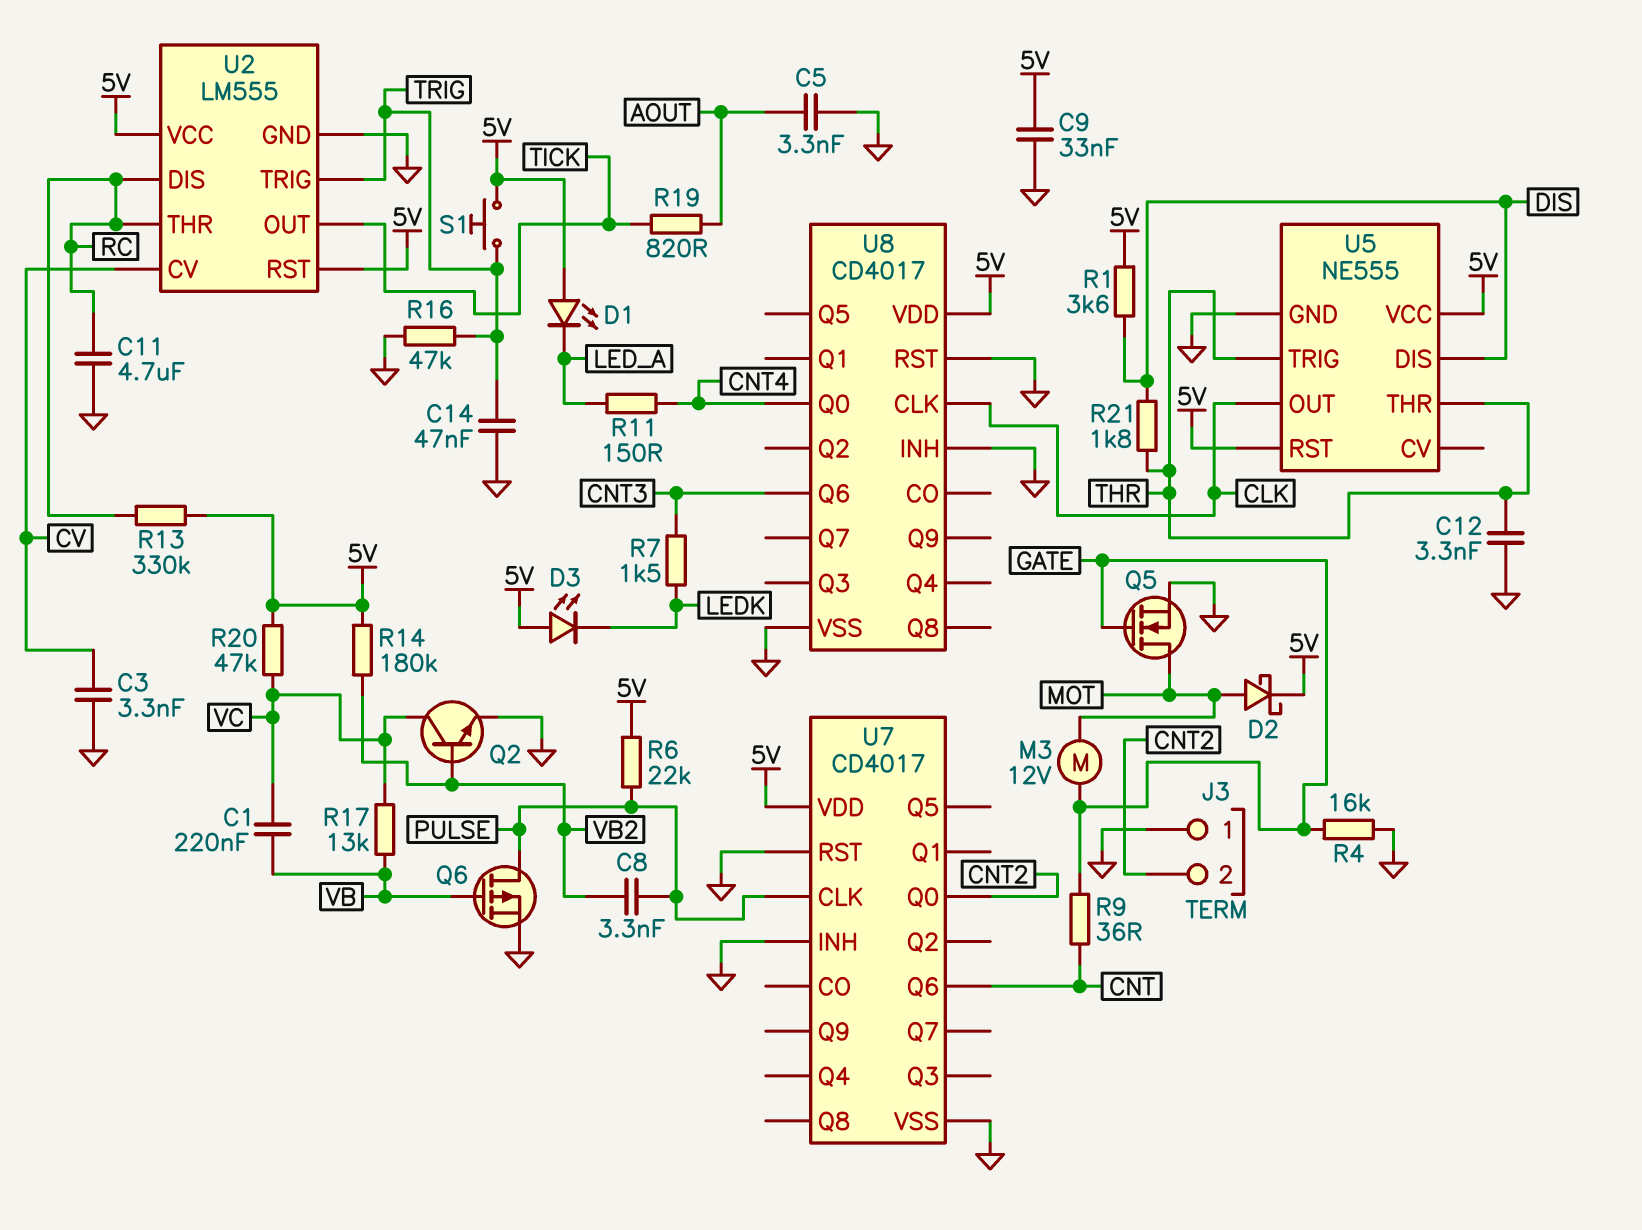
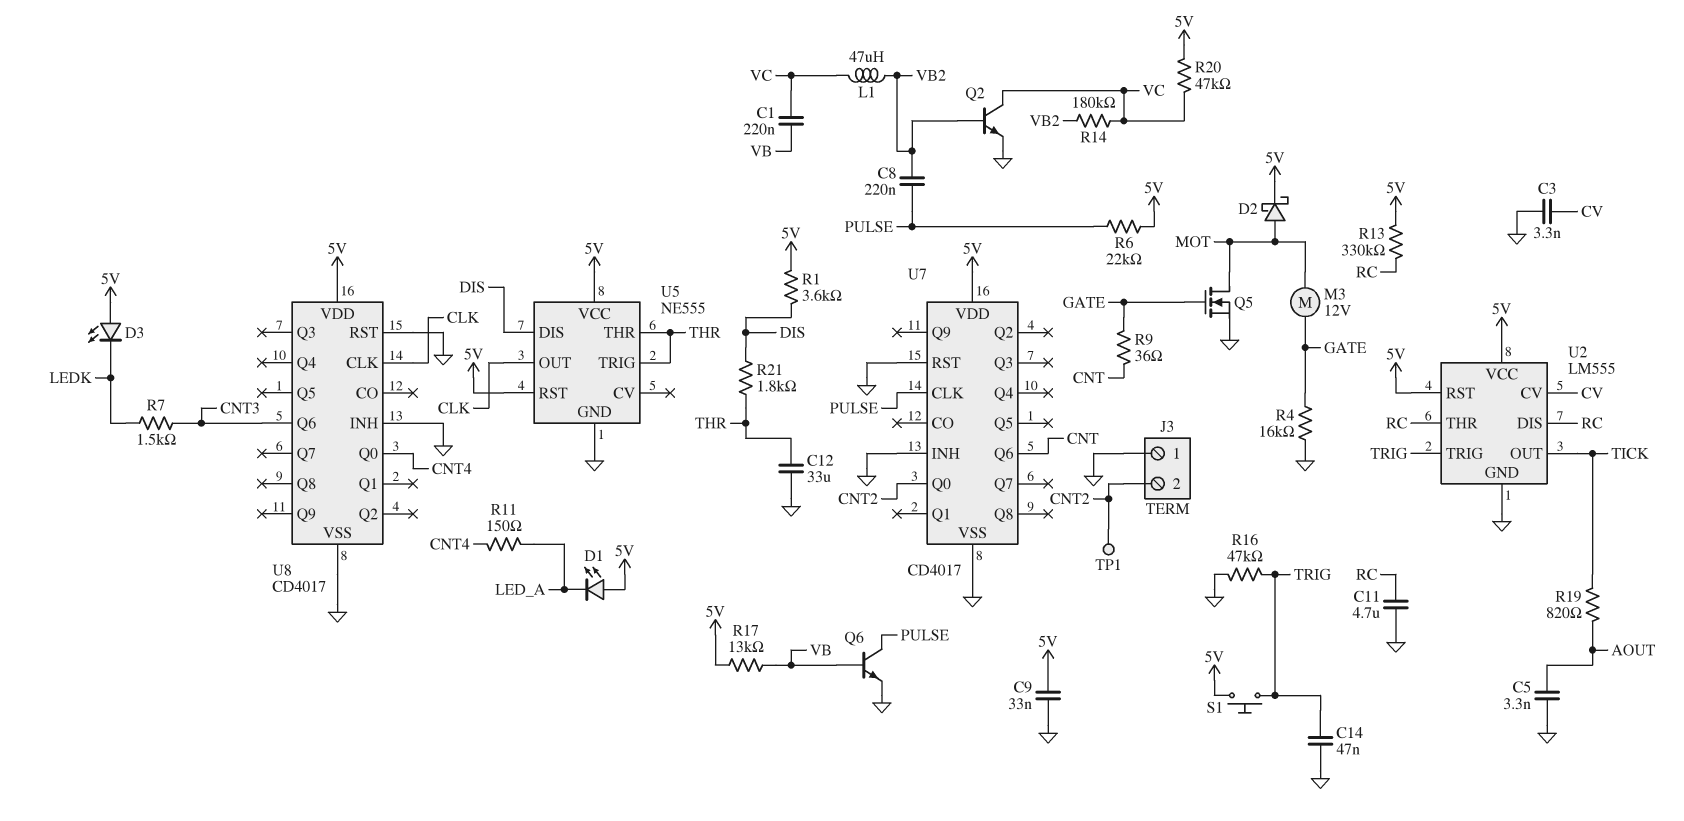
C8: 3.3nF (PULSE, VB2) -> 220nF (PULSE, VB2)
C12: 3.3nF (GND, THR) -> 33uF (GND, THR)
L1: none -> 47uH (VB2, VC)
Q6: PMOS (G VB, D PULSE, S GND) -> NPN (B VB, C PULSE, E GND)
R14: 180k (5V, VB2) -> 180k (VB2, VC)
R17: 13k (VB, VC) -> 13k (5V, VB)
TP1: none -> test point (CNT2)

